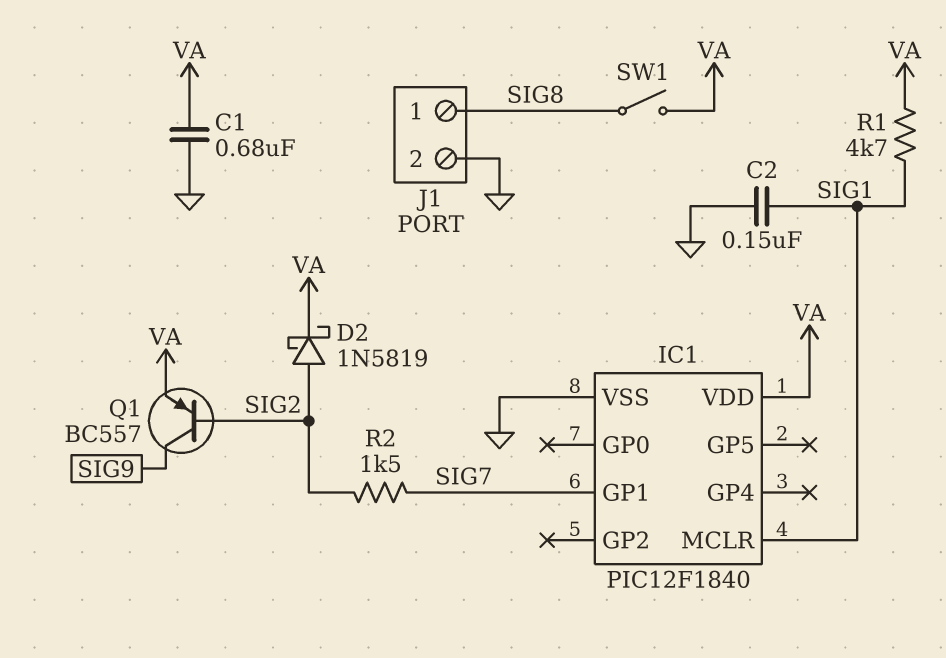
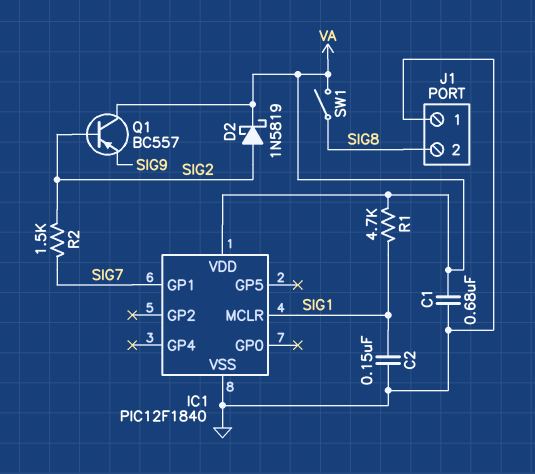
J1 pin 1: SIG8 -> GND
J1 pin 2: GND -> SIG8
Q1: PNP BC557 (B SIG2, C SIG9, E VA) -> PNP BC557 (B SIG2, C VA, E SIG9)

